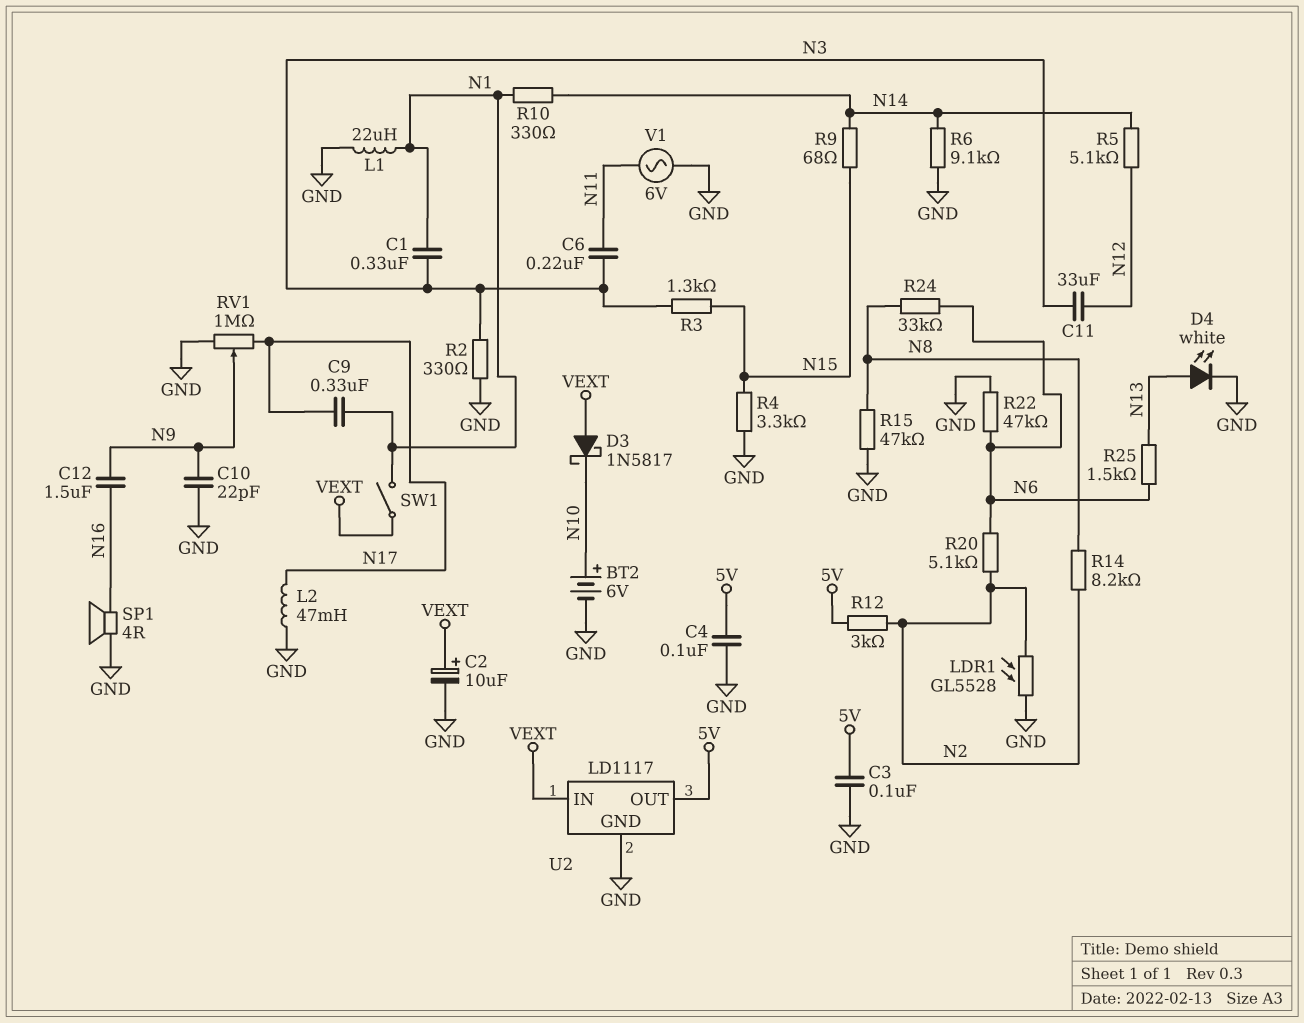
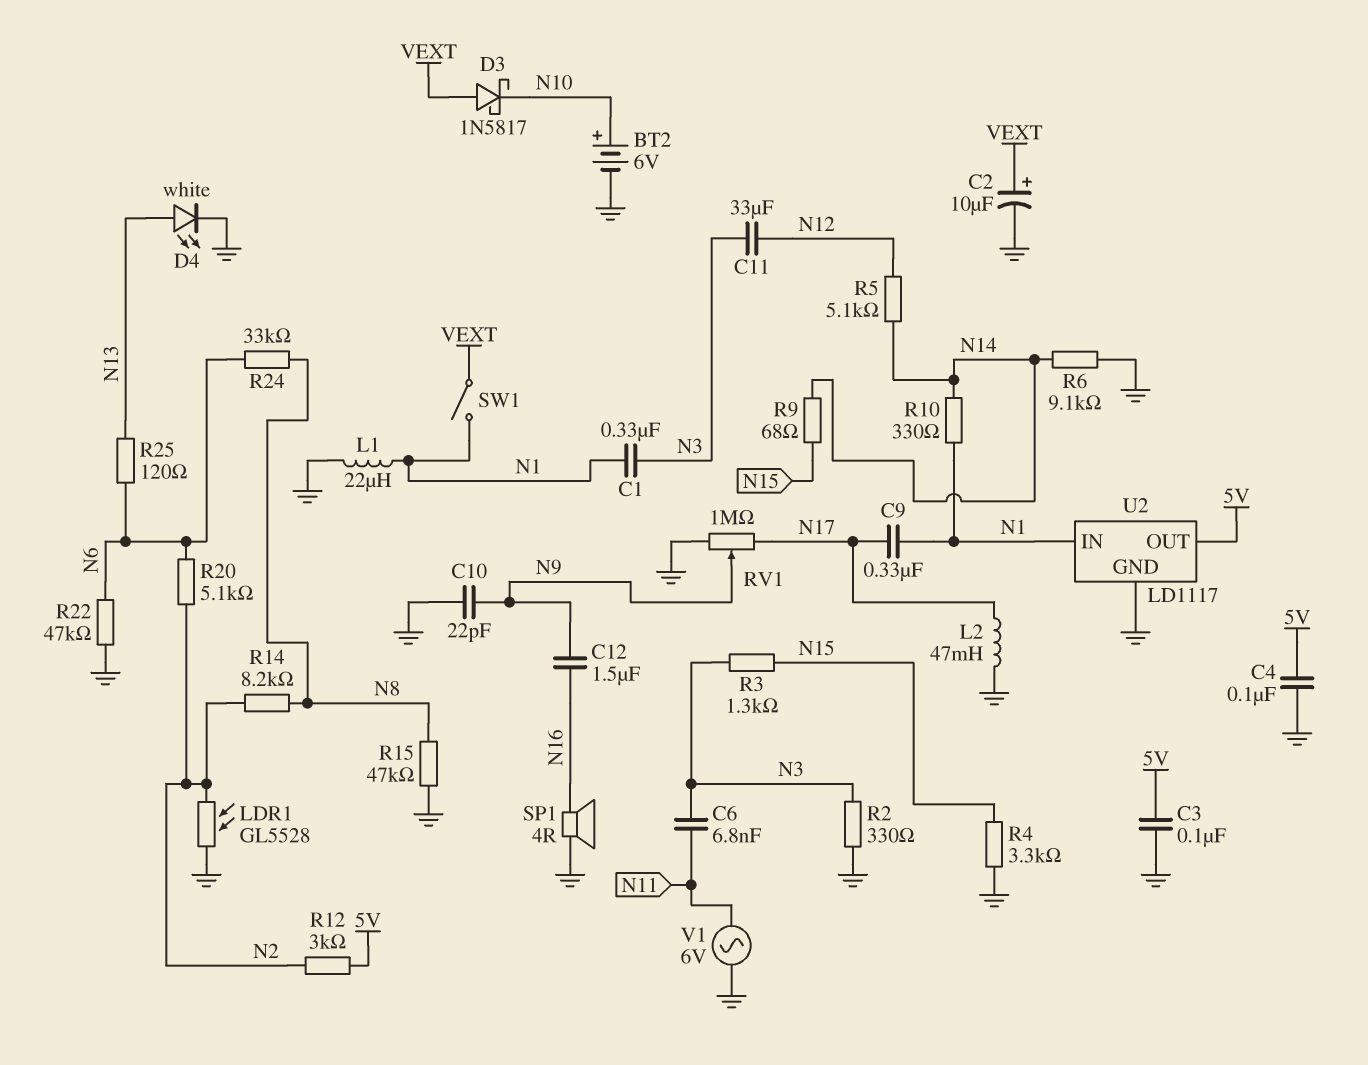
C6: 220nF (N3, N11) -> 6.8nF (N3, N11)
R25: 1.5k (N6, N13) -> 120 (N6, N13)
U2 pin IN: VEXT -> N1

